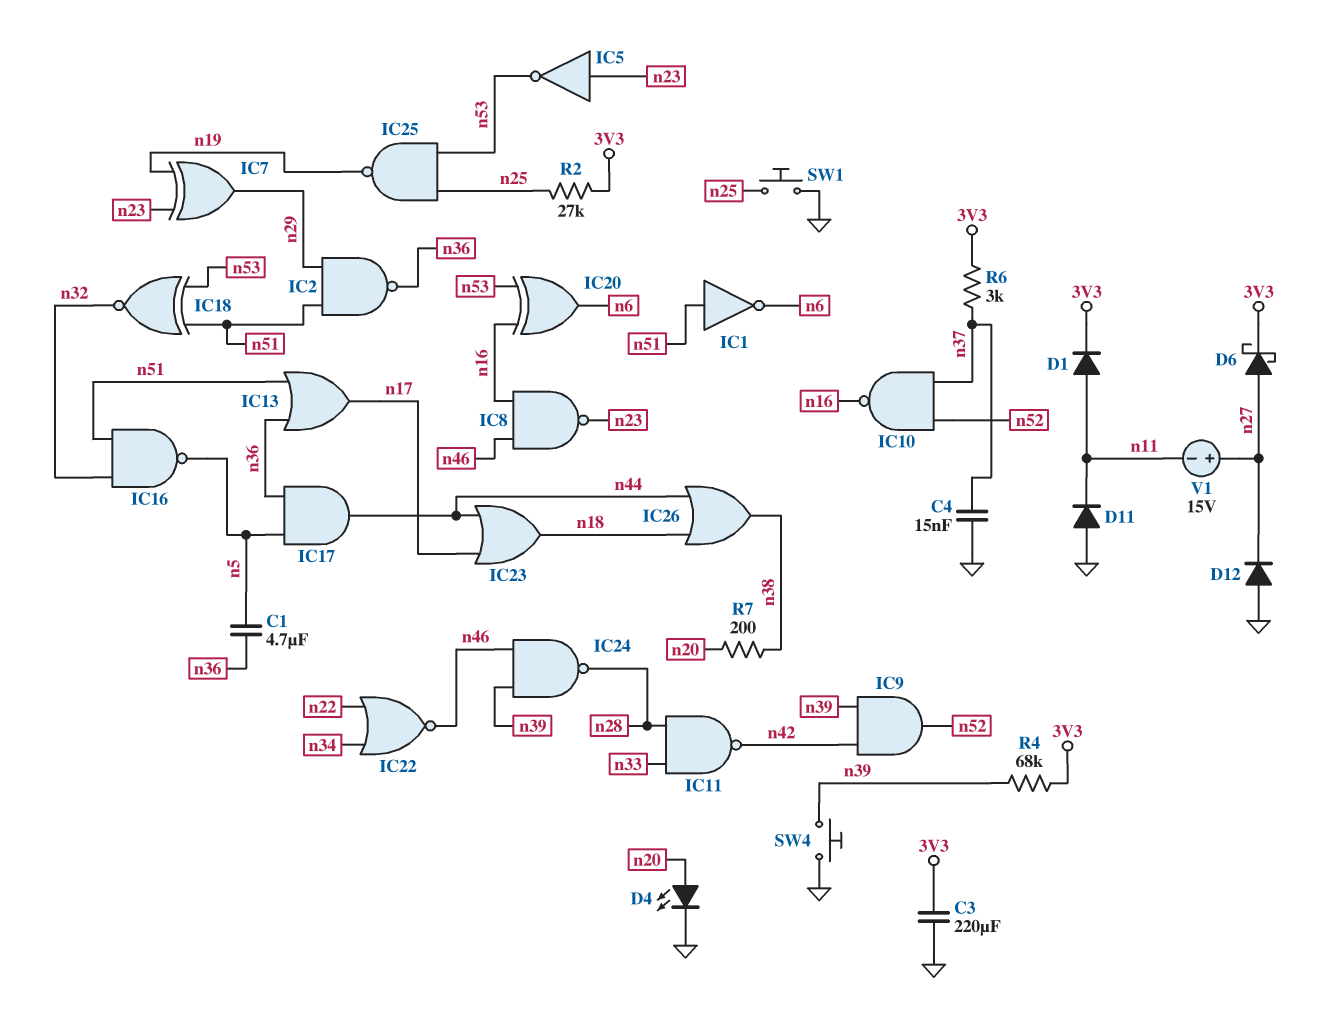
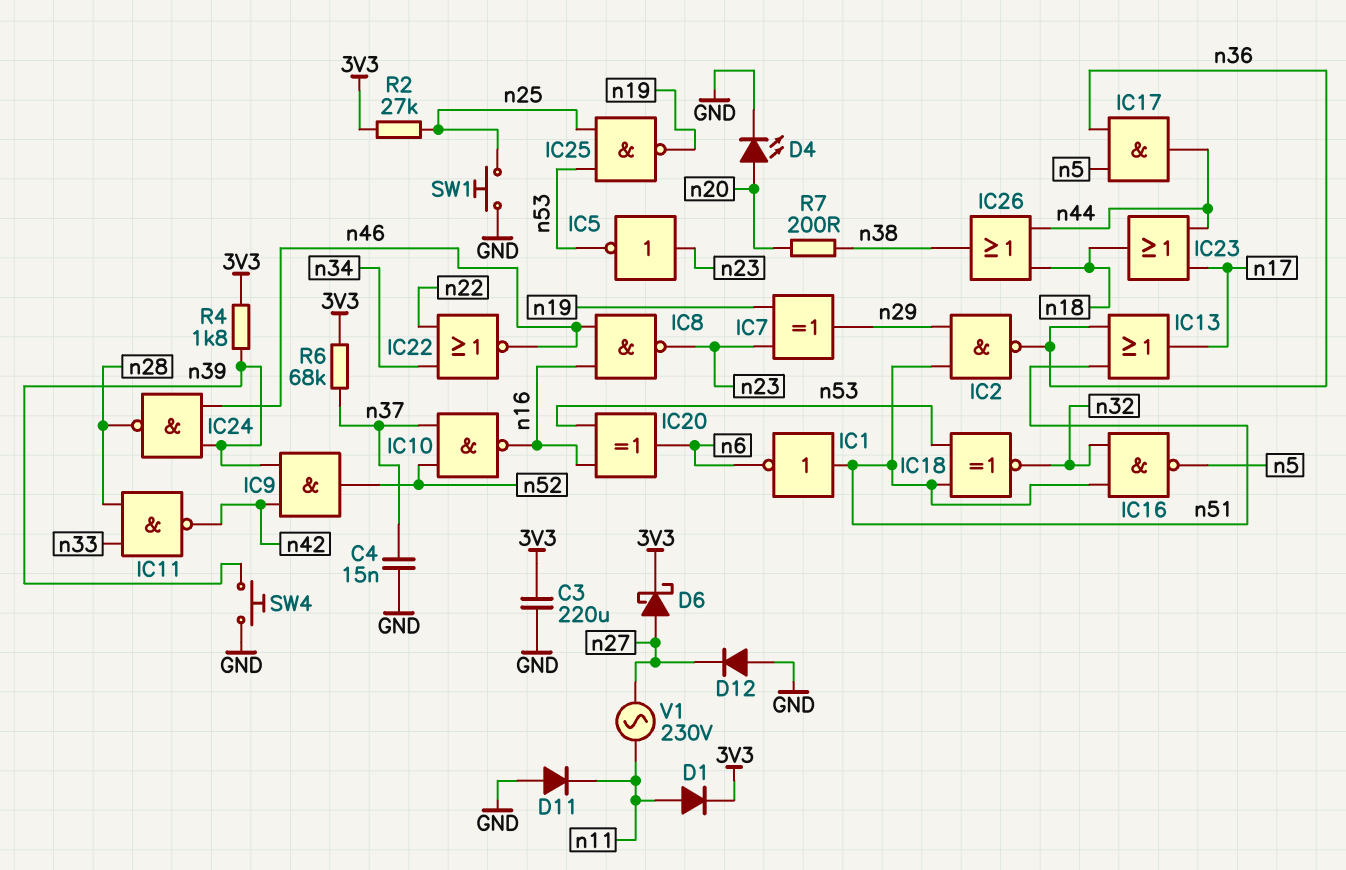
C1: 4.7uF (n5, n36) -> none
R4: 68k (3V3, n39) -> 1.8k (3V3, n39)
R6: 3k (3V3, n37) -> 68k (3V3, n37)
V1: 15V (plus n27, minus n11) -> AC 230V (n11, n27)

